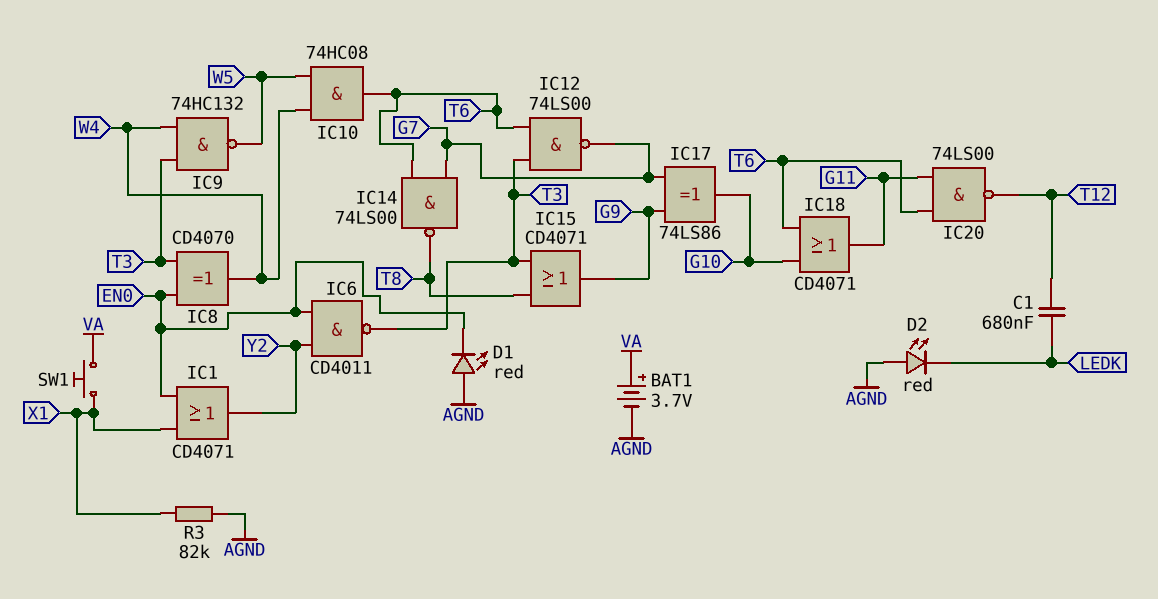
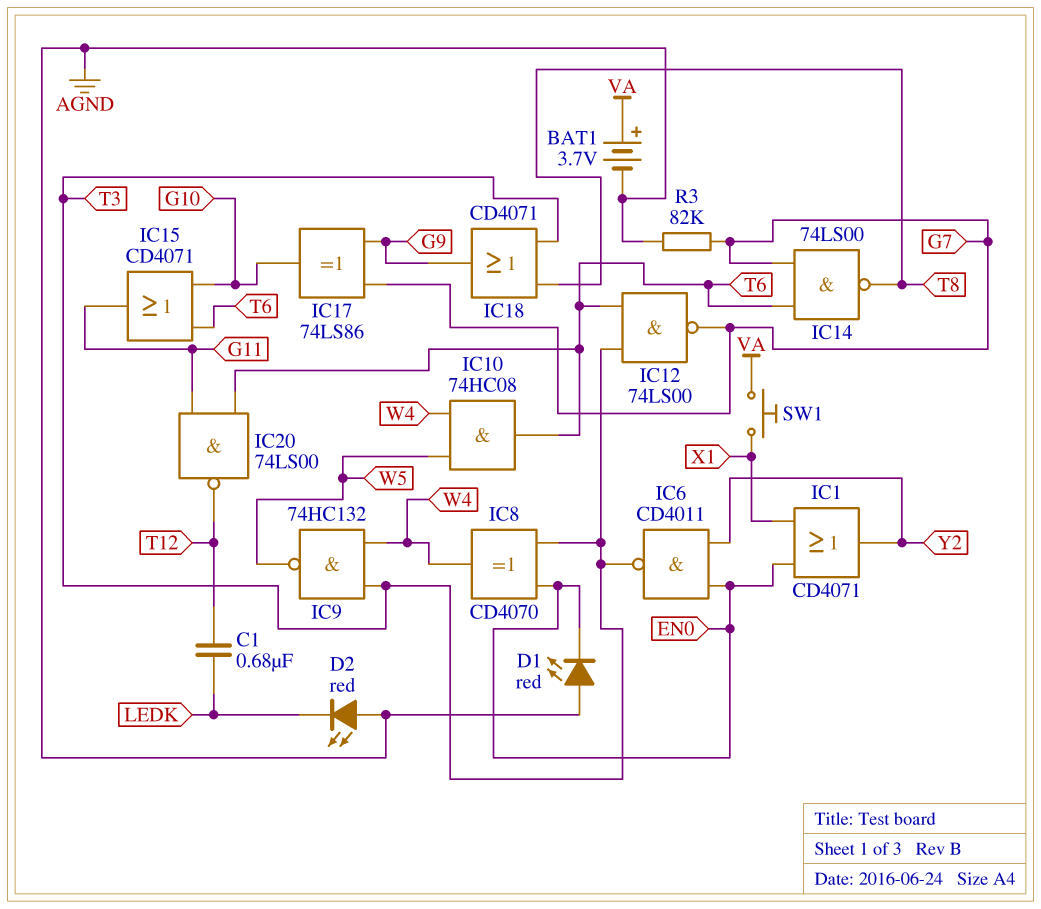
IC15: OR CD4071 (in T3, in T8, out G9) -> OR CD4071 (in G10, in T6, out G11)
IC18: OR CD4071 (in G10, in T6, out G11) -> OR CD4071 (in T3, in T8, out G9)
R3: 82k (AGND, X1) -> 82k (AGND, G7)

